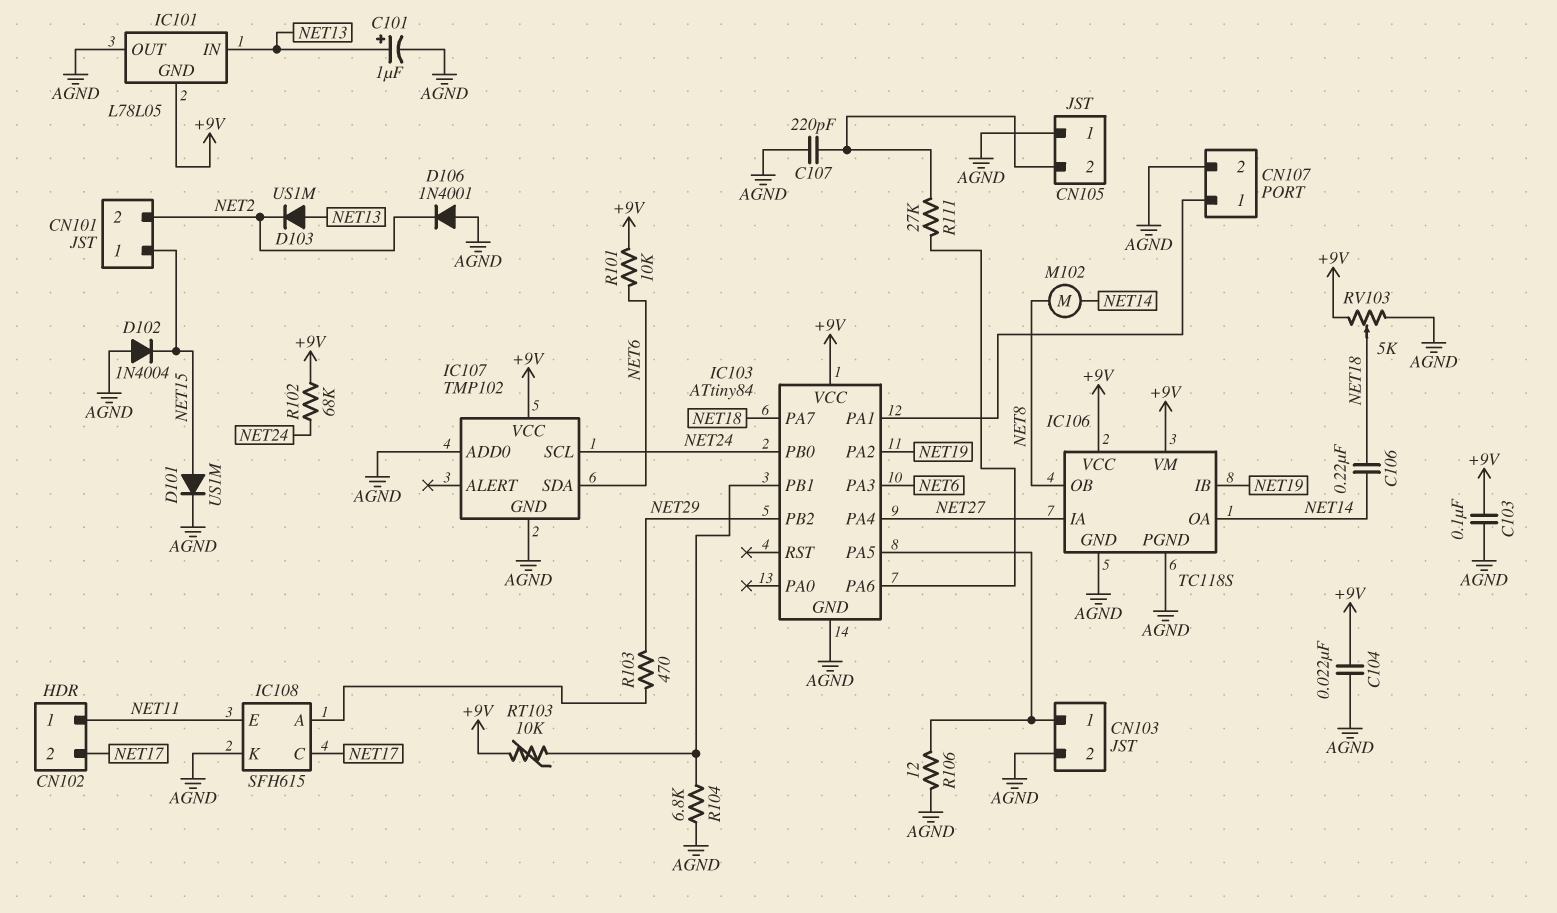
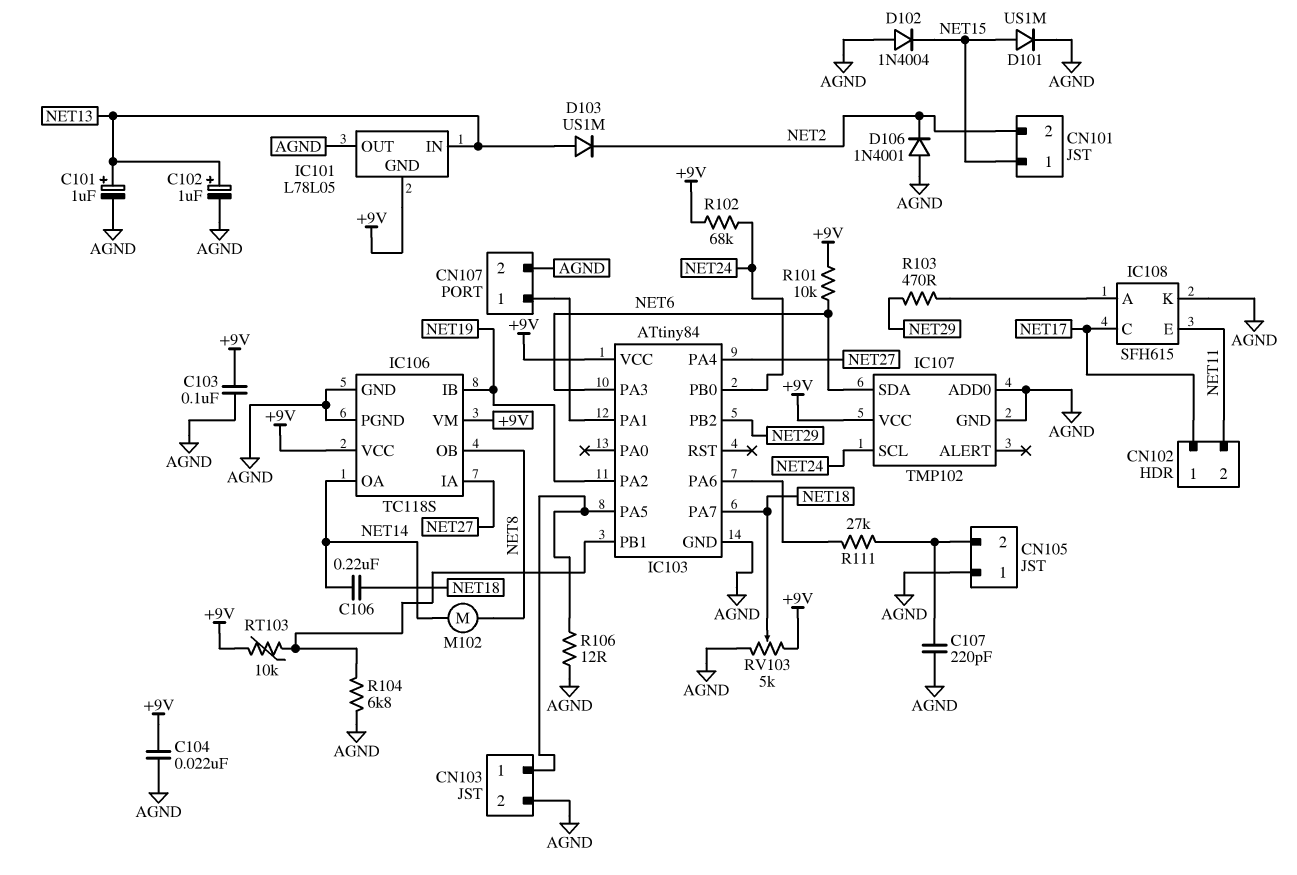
C102: none -> 1uF (plus NET13, minus AGND)
CN102 pin 1: NET11 -> NET17
CN102 pin 2: NET17 -> NET11

